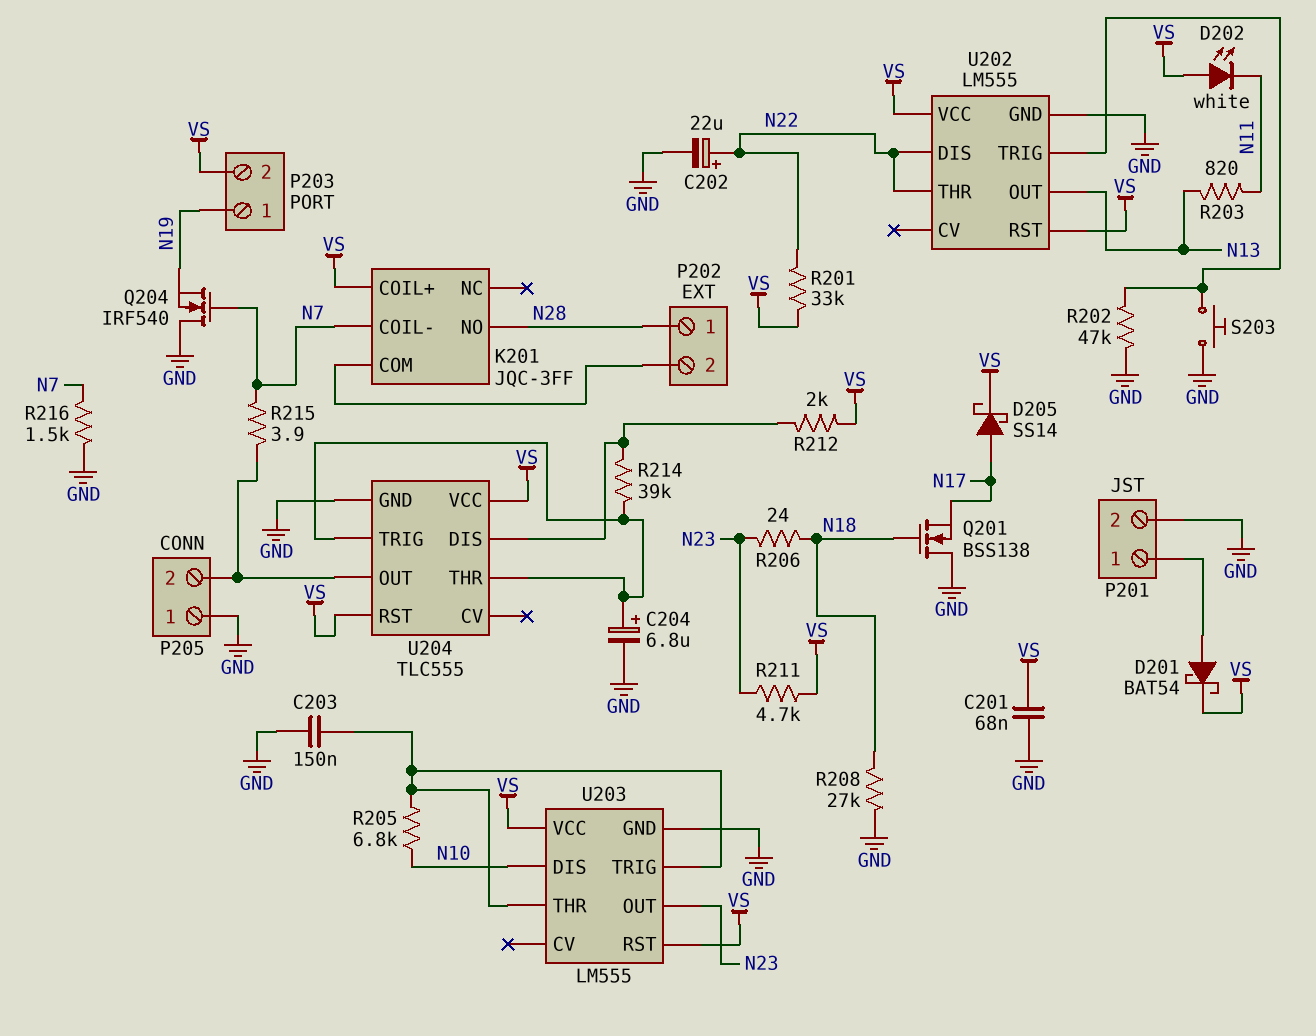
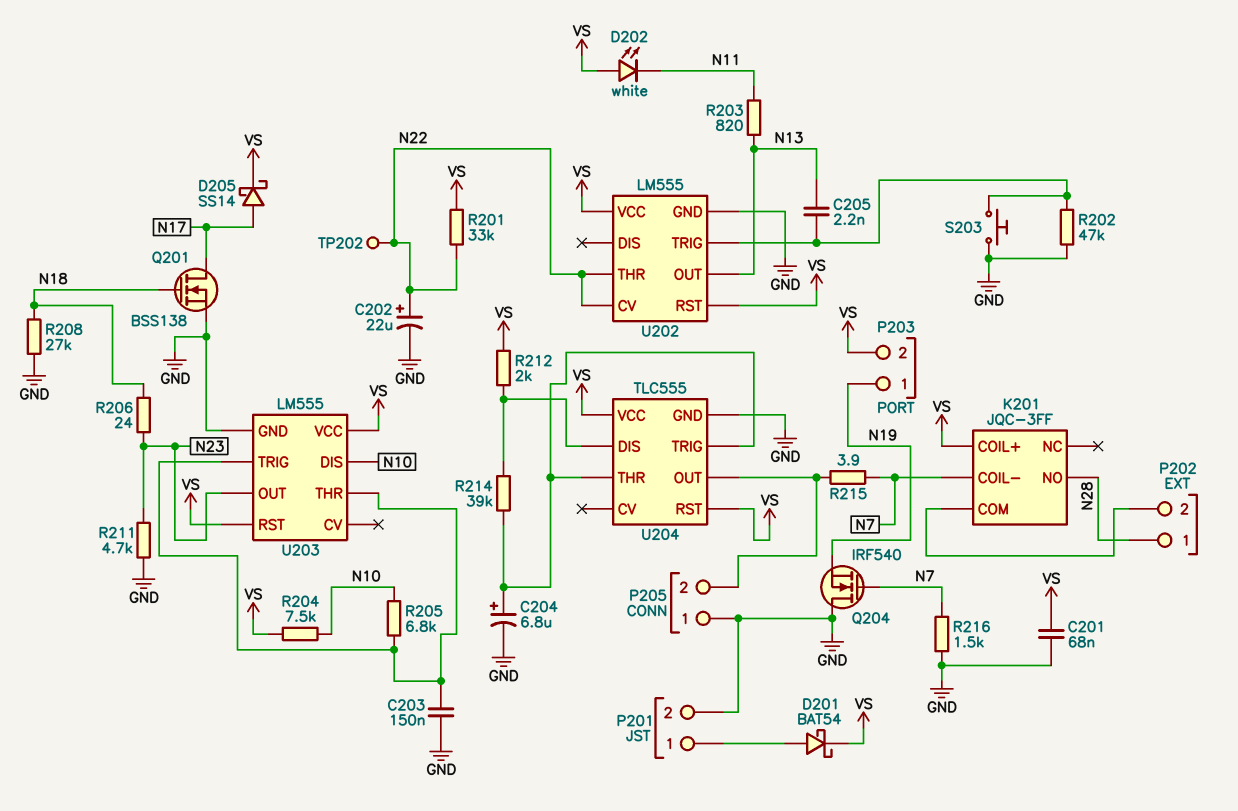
C205: none -> 2.2nF (N13, U202/TRIG)
Q201: NMOS BSS138 (G N18, D GND, S N17) -> NMOS BSS138 (G N18, D N17, S GND)
R204: none -> 7.5k (N10, VS)
R211: 4.7k (N23, VS) -> 4.7k (GND, N23)
TP202: none -> test point (N22)
U202 pin CV: none -> N22
U202 pin DIS: N22 -> none

